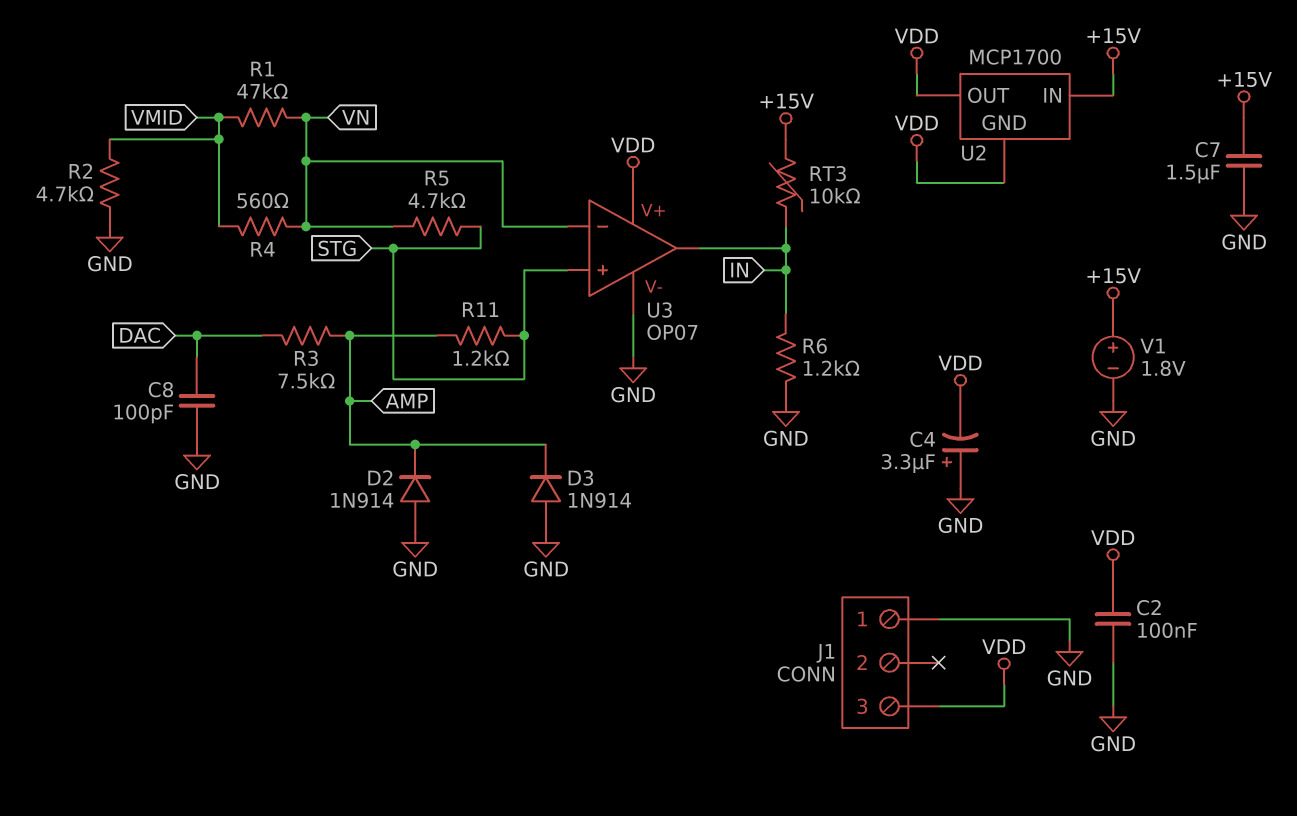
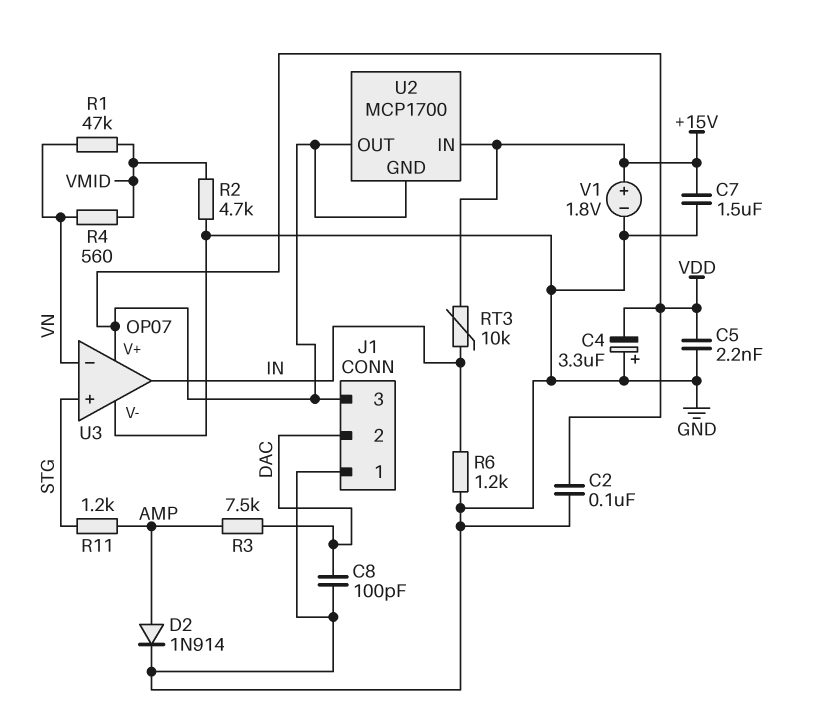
C5: none -> 2.2nF (GND, VDD)
D2: diode 1N914 (A GND, K AMP) -> diode 1N914 (A AMP, K GND)
D3: diode 1N914 (A GND, K AMP) -> none
J1 pin 2: none -> DAC
R5: 4.7k (STG, VN) -> none

